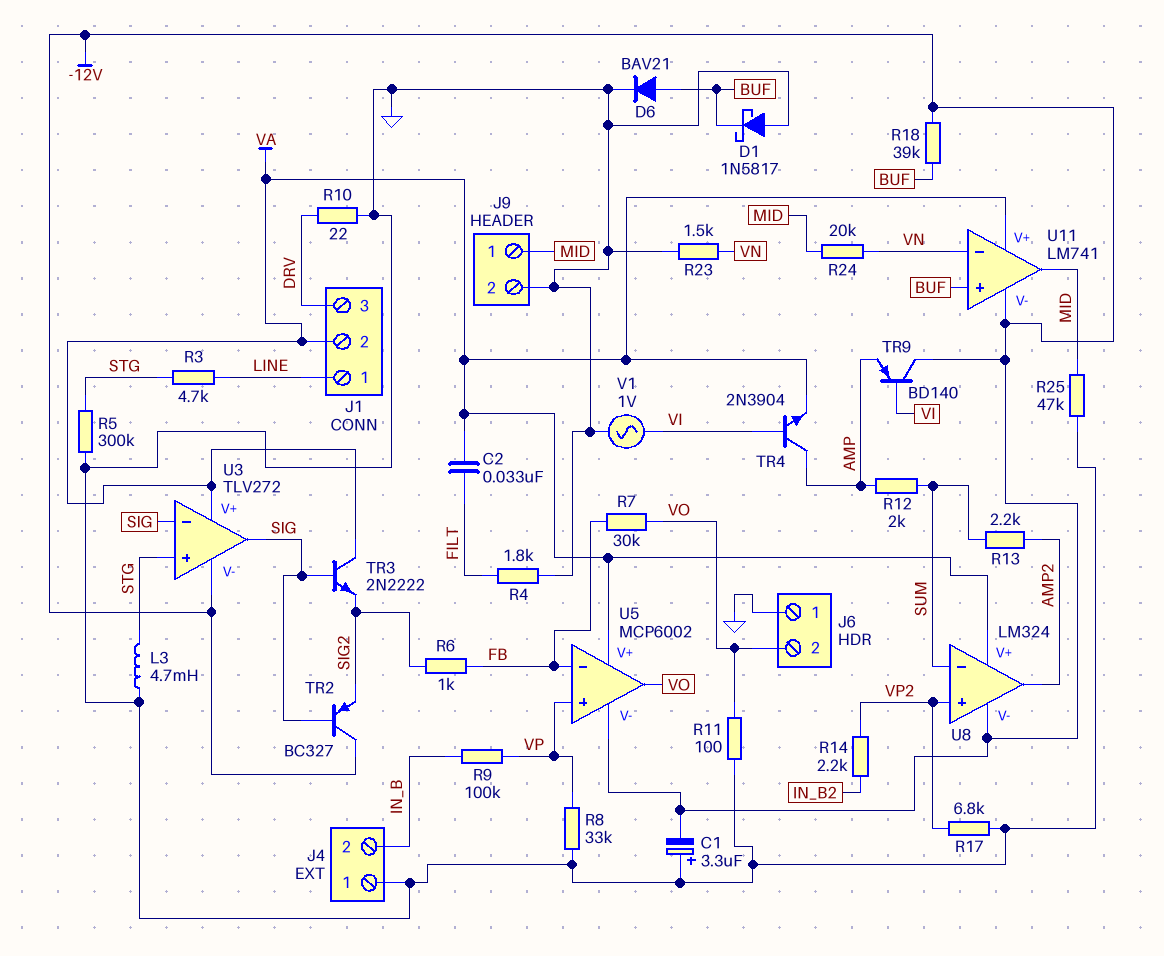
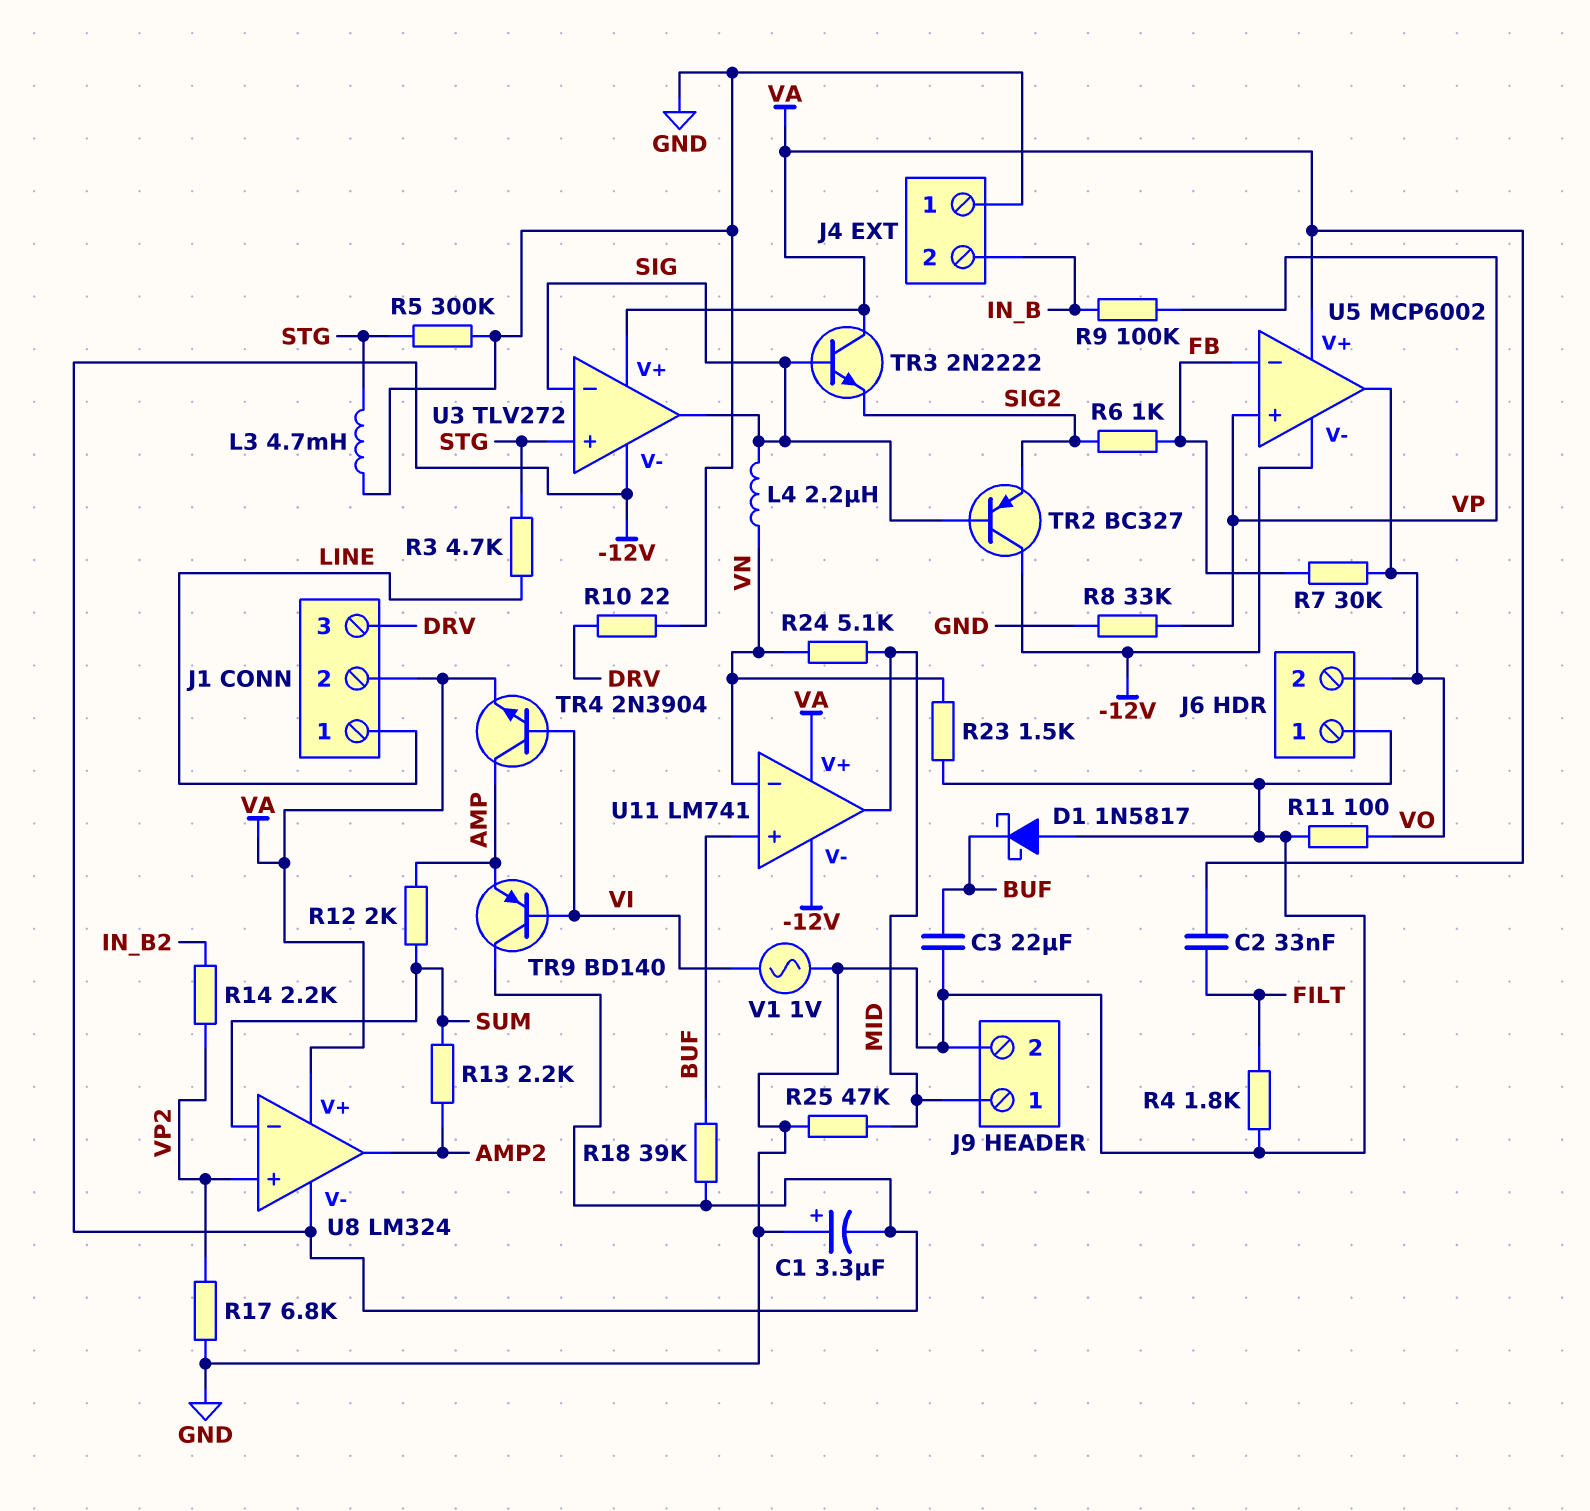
C3: none -> 22uF (BUF, GND)
D6: diode BAV21 (A BUF, K GND) -> none
L4: none -> 2.2uH (SIG, VN)
R24: 20k (MID, VN) -> 5.1k (MID, VN)

